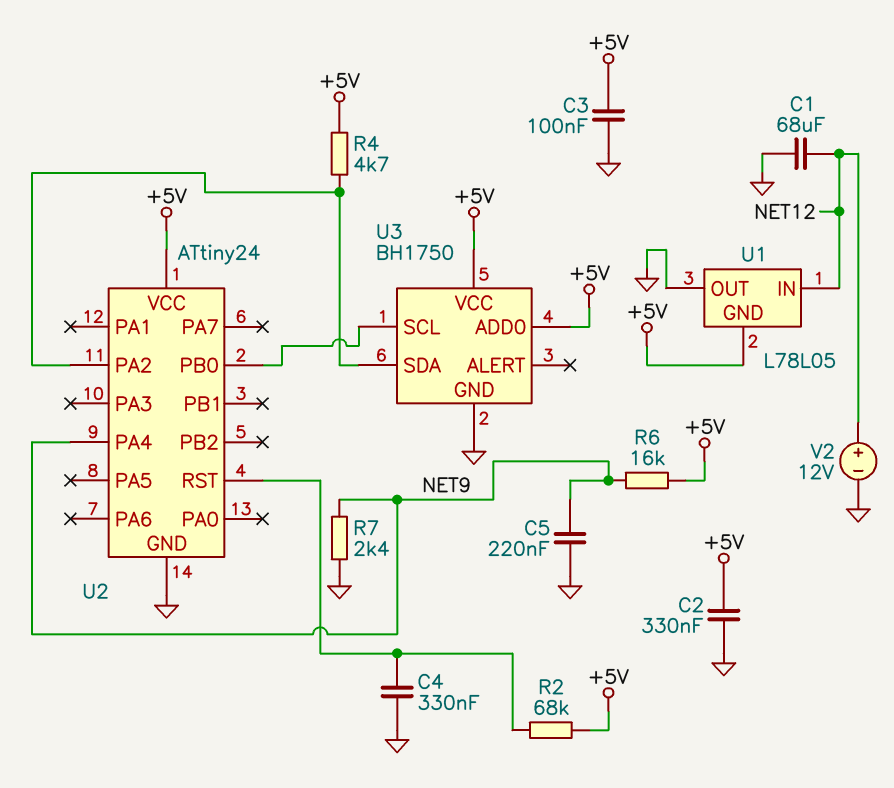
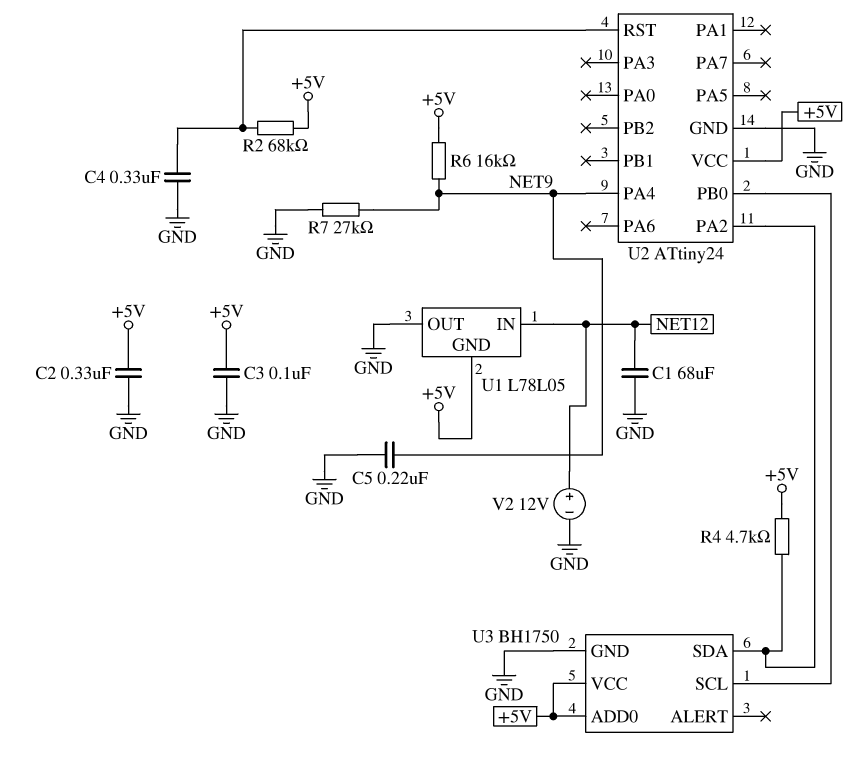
R7: 2.4k (GND, NET9) -> 27k (GND, NET9)

